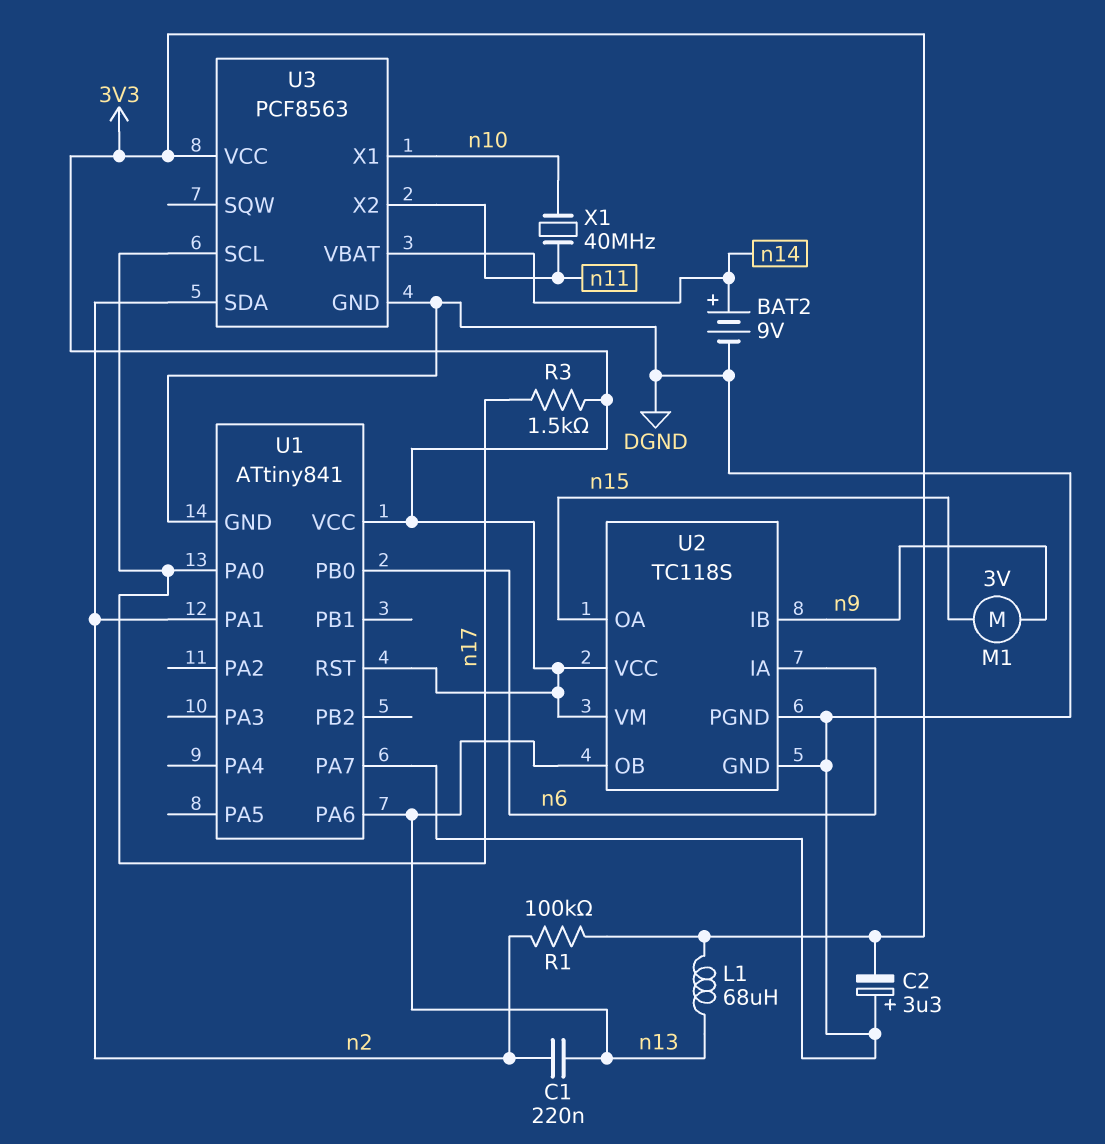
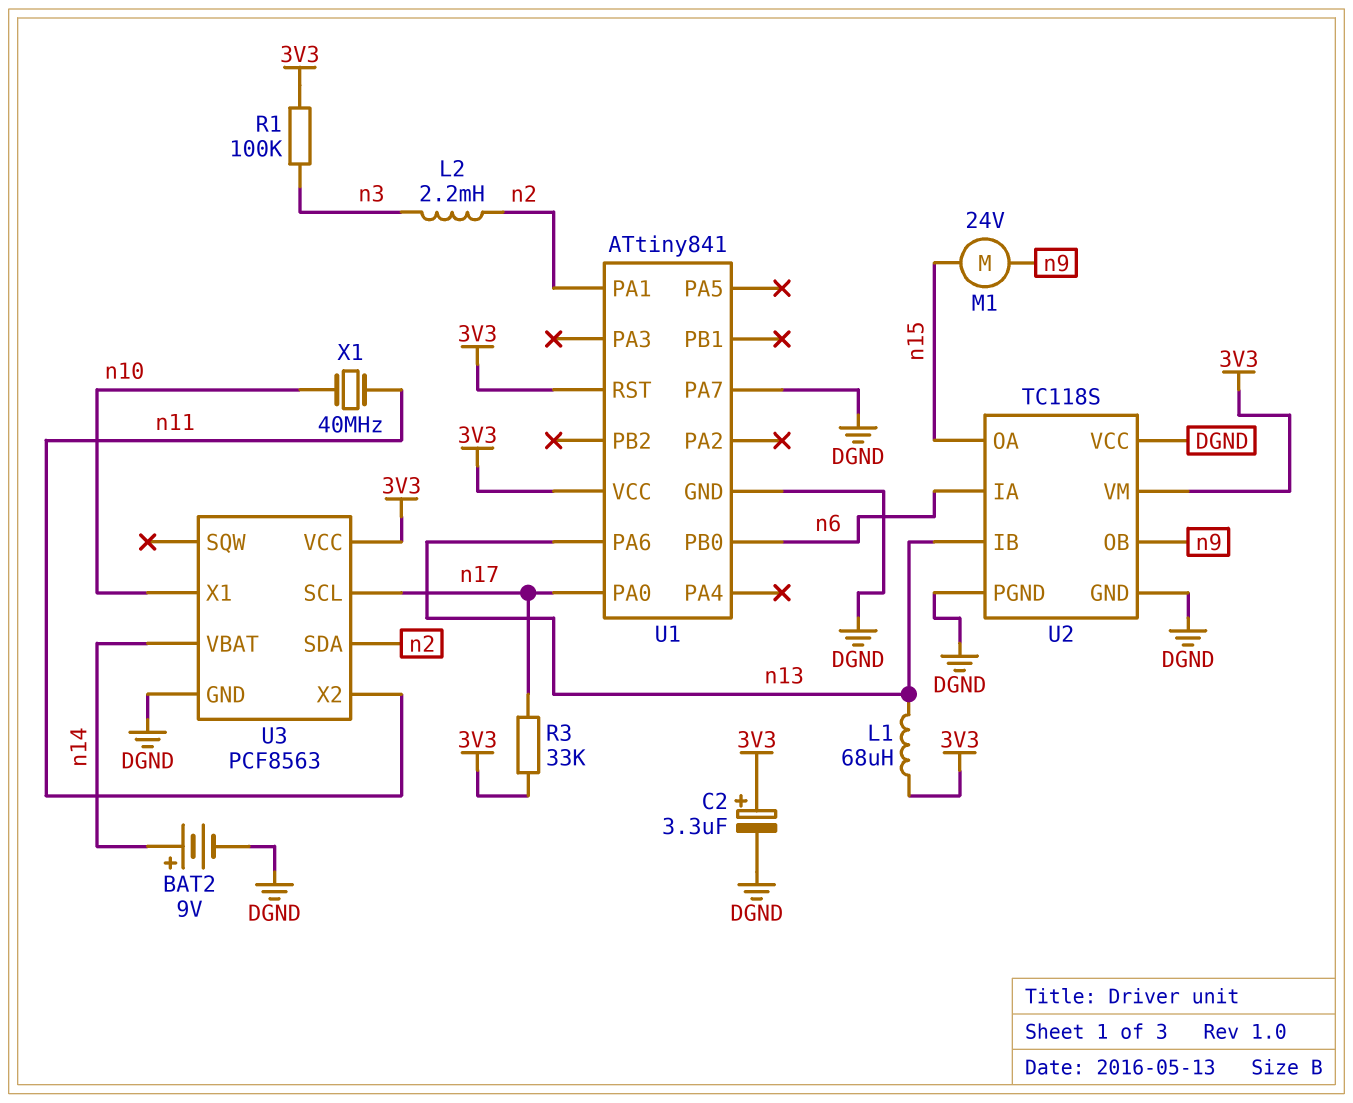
C1: 220nF (n2, n13) -> none
C2: 3.3uF (plus DGND, minus 3V3) -> 3.3uF (plus 3V3, minus DGND)
L2: none -> 2.2mH (n2, n3)
M1: motor 3V (n9, n15) -> motor 24V (n9, n15)
R1: 100k (3V3, n2) -> 100k (3V3, n3)
R3: 1.5k (3V3, n17) -> 33k (3V3, n17)
U2 pin IB: n9 -> n13
U2 pin OB: n13 -> n9
U2 pin VCC: 3V3 -> DGND

